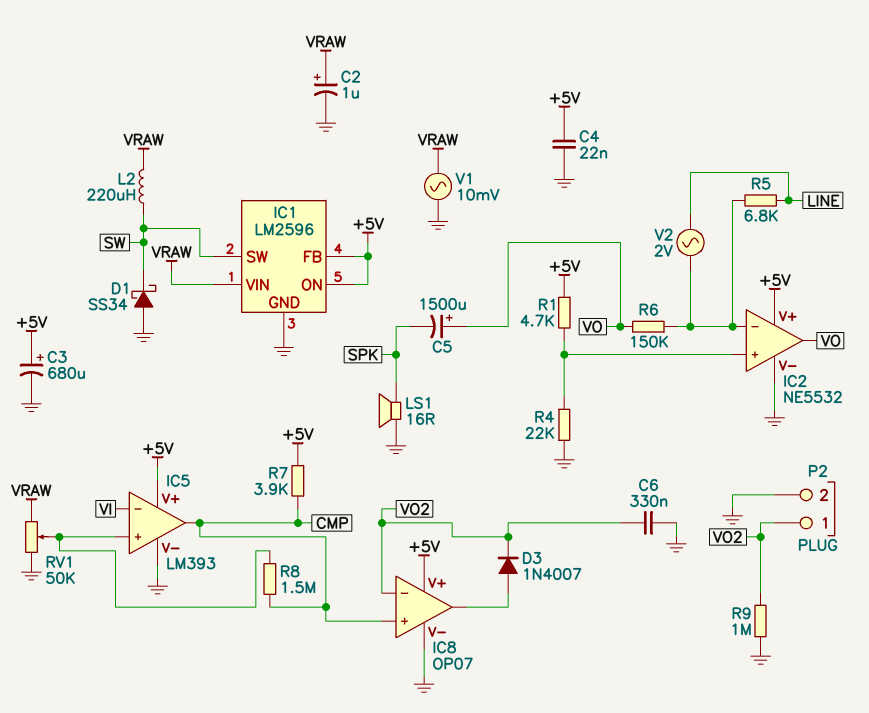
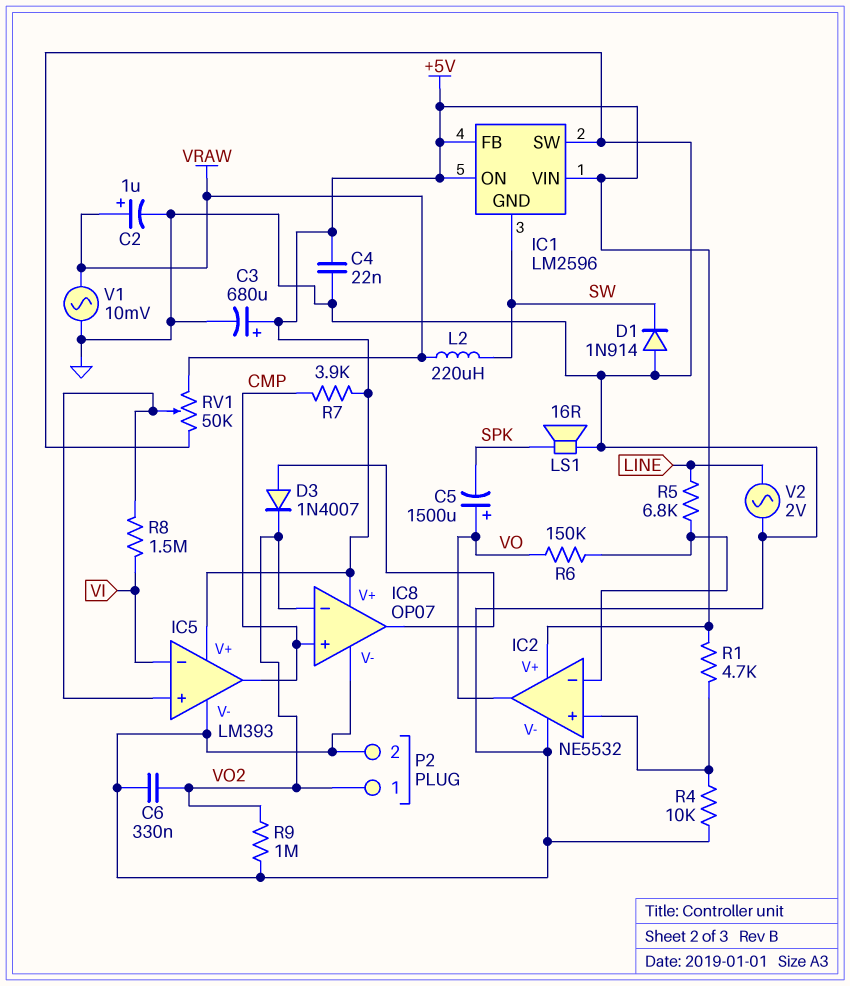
D1: schottky SS34 (A GND, K SW) -> diode 1N914 (A GND, K SW)
IC1 pin GND: GND -> SW
IC1 pin SW: SW -> GND
IC1 pin VIN: VRAW -> +5V
R4: 22k (GND, IC2/in+) -> 10k (GND, IC2/in+)
R8: 1.5M (CMP, IC5/in+) -> 1.5M (IC5/in+, VI)
V2: AC 2V (IC2/in-, LINE) -> AC 2V (GND, LINE)

